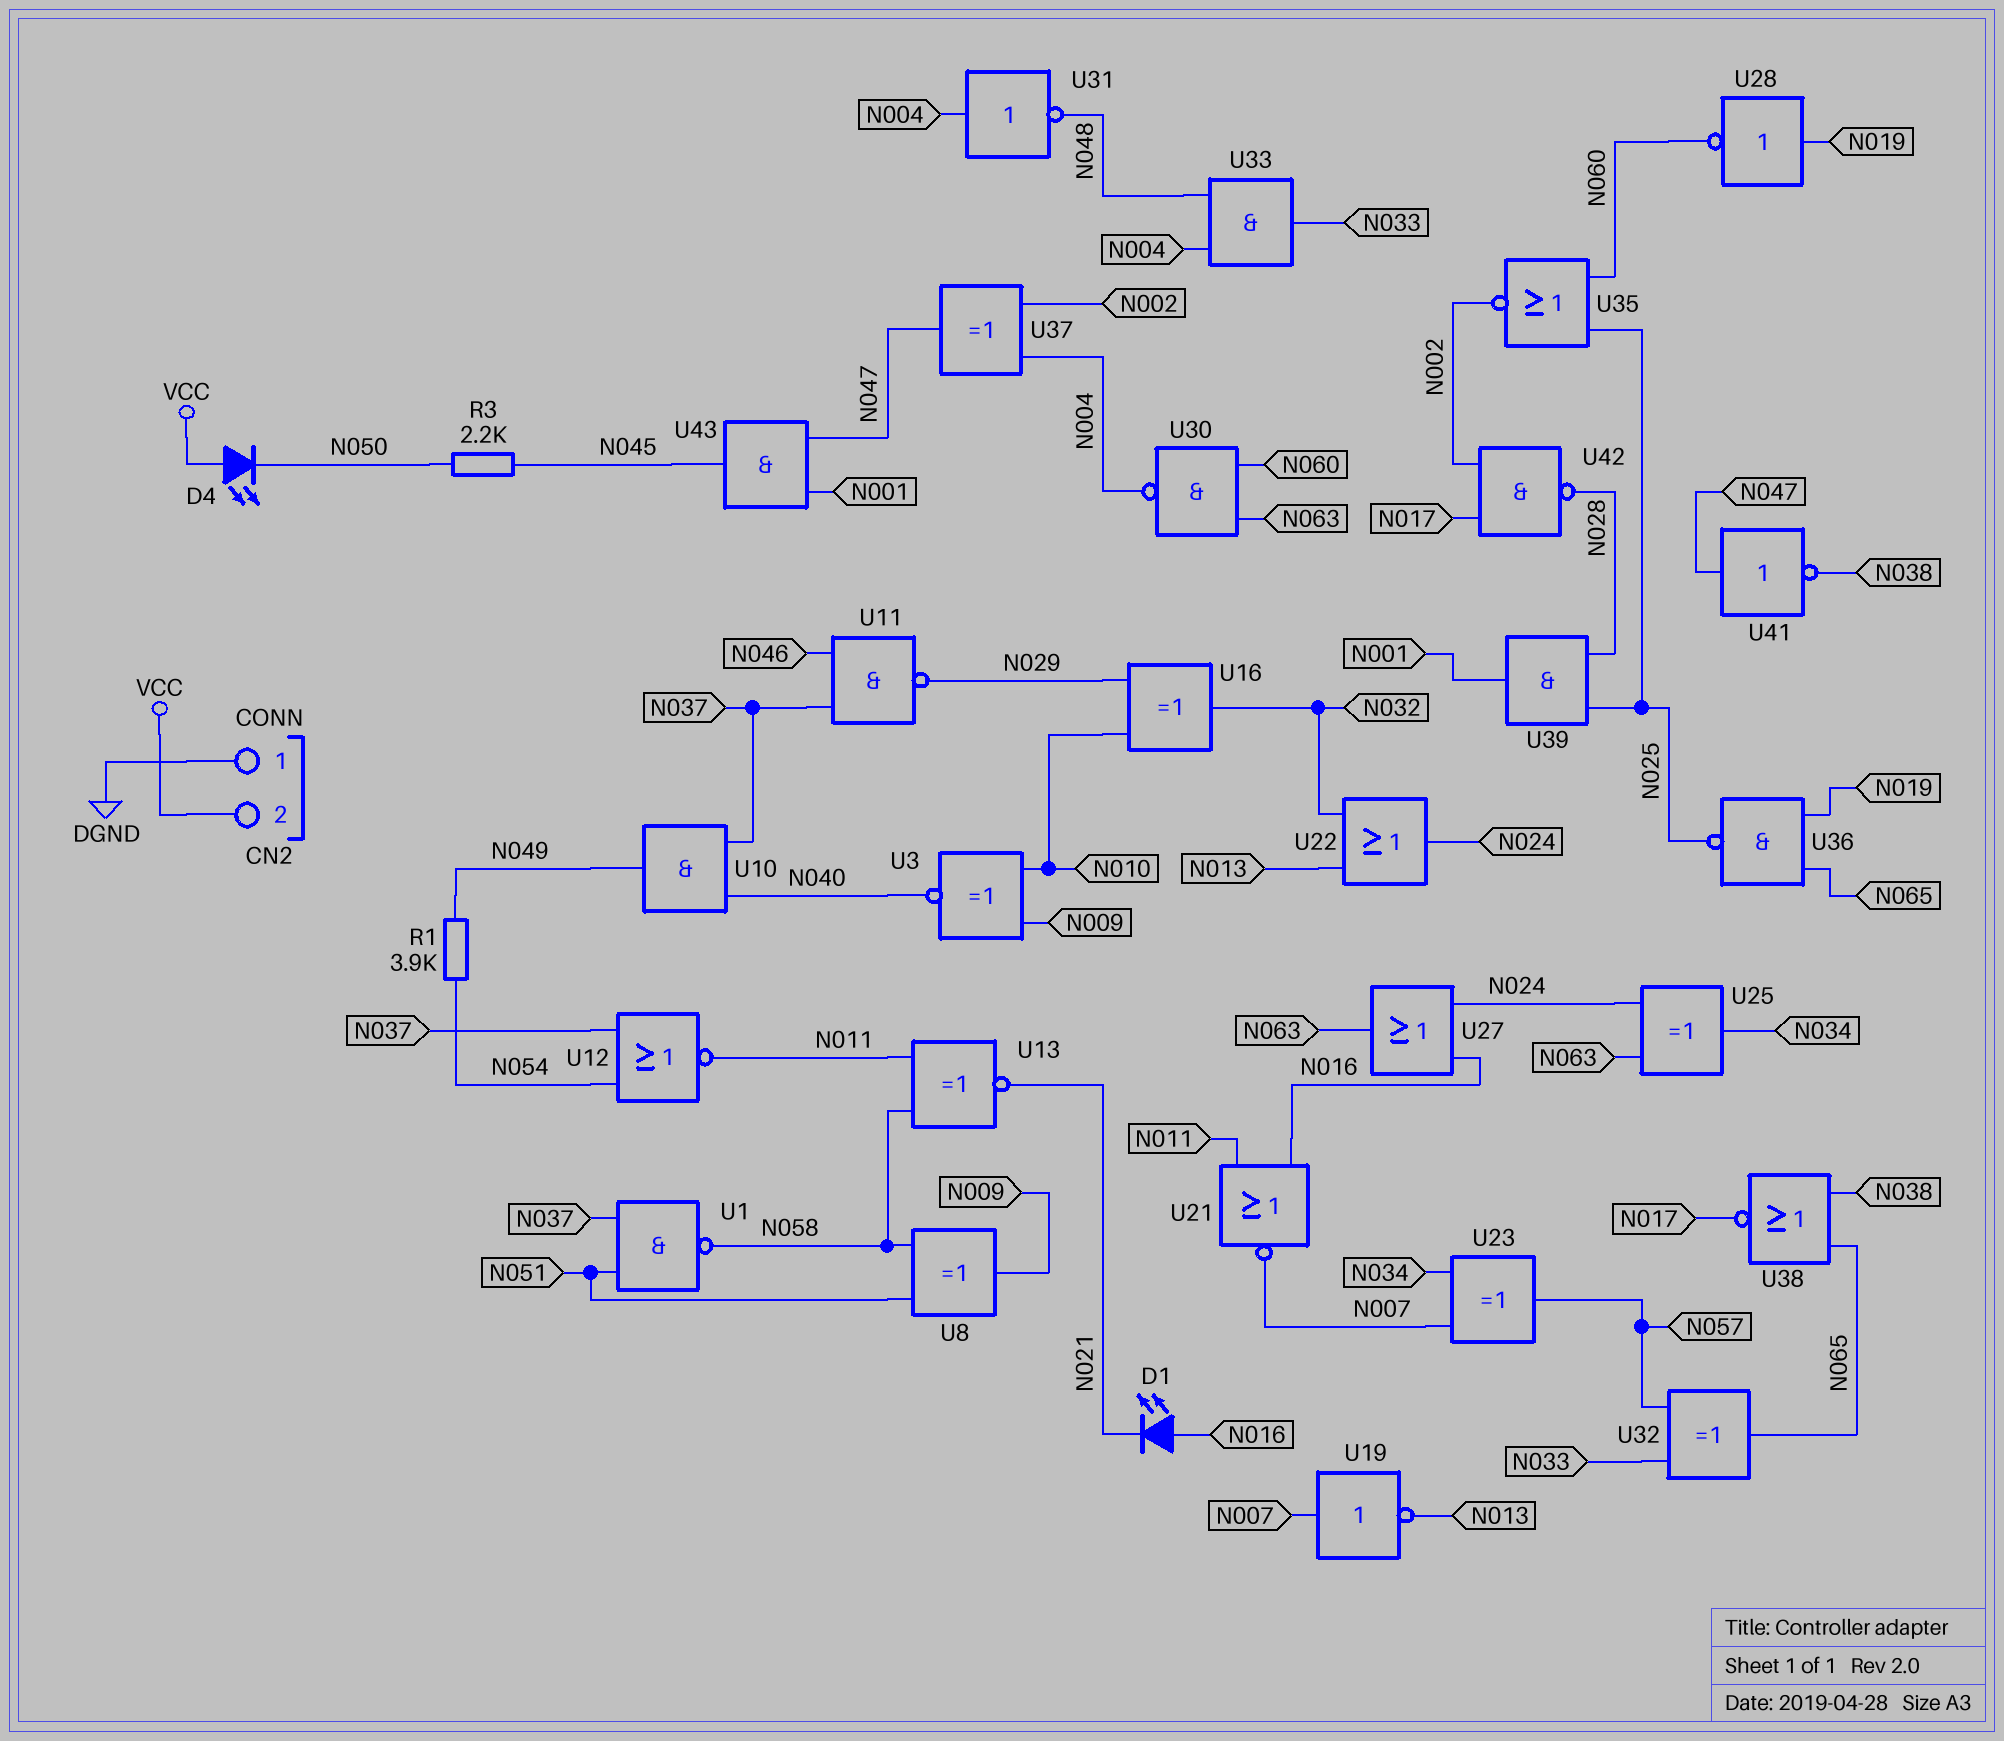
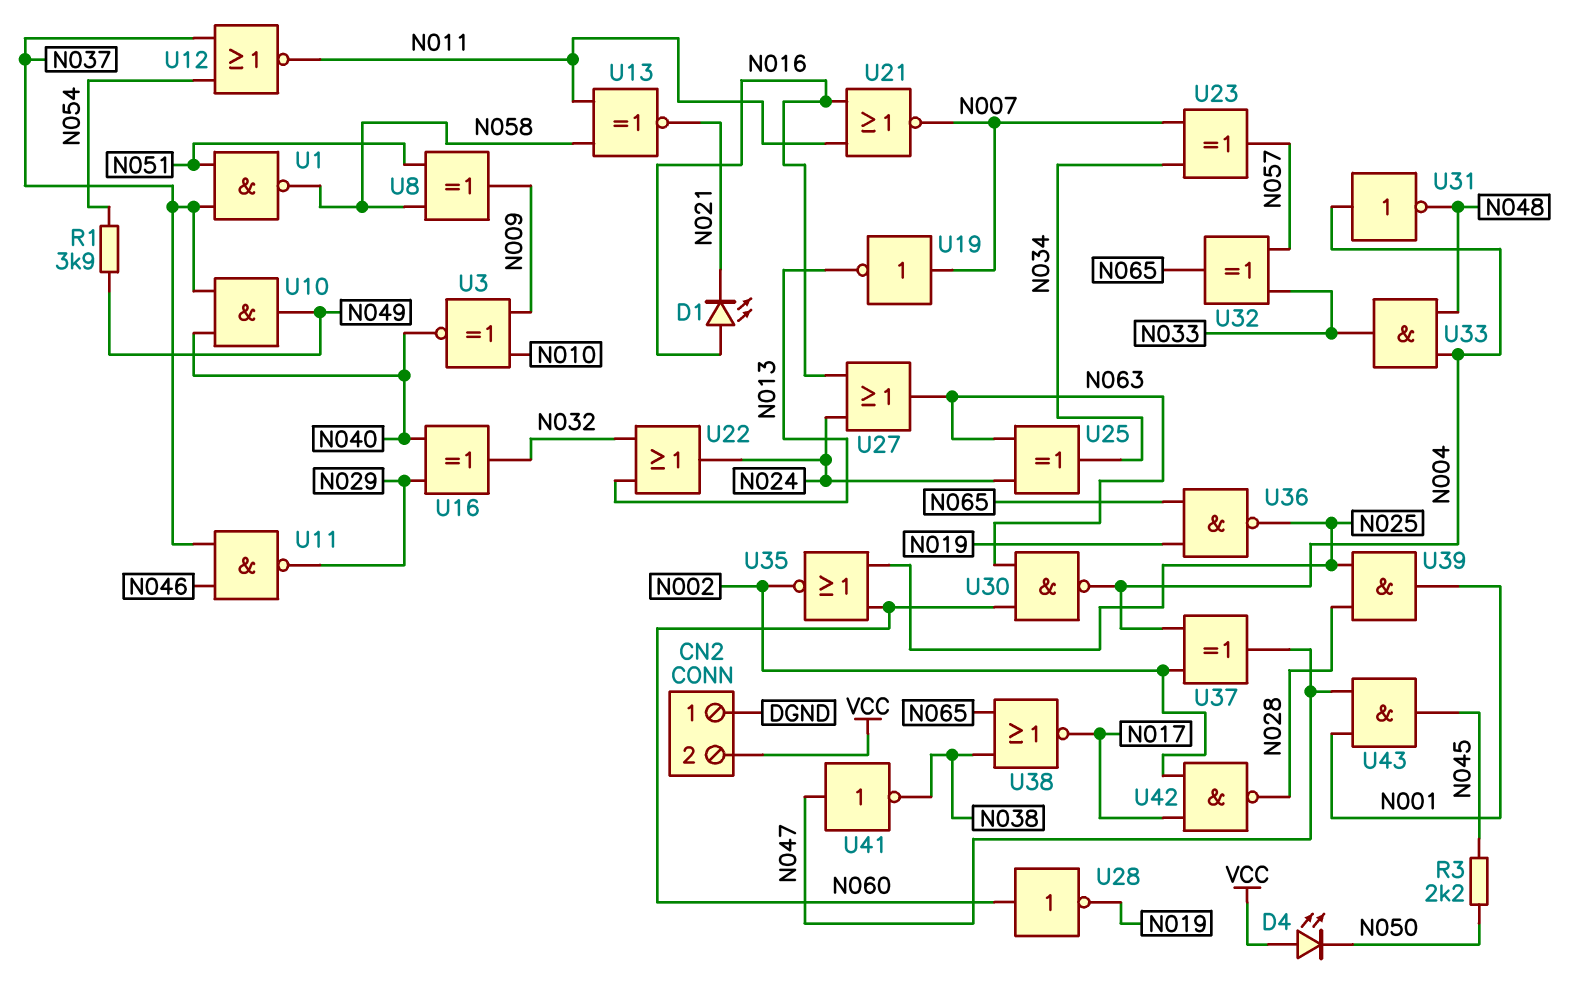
U16: XOR (in N010, in N029, out N032) -> XOR (in N029, in N040, out N032)
U28: NOT (in N019, out N060) -> NOT (in N060, out N019)

